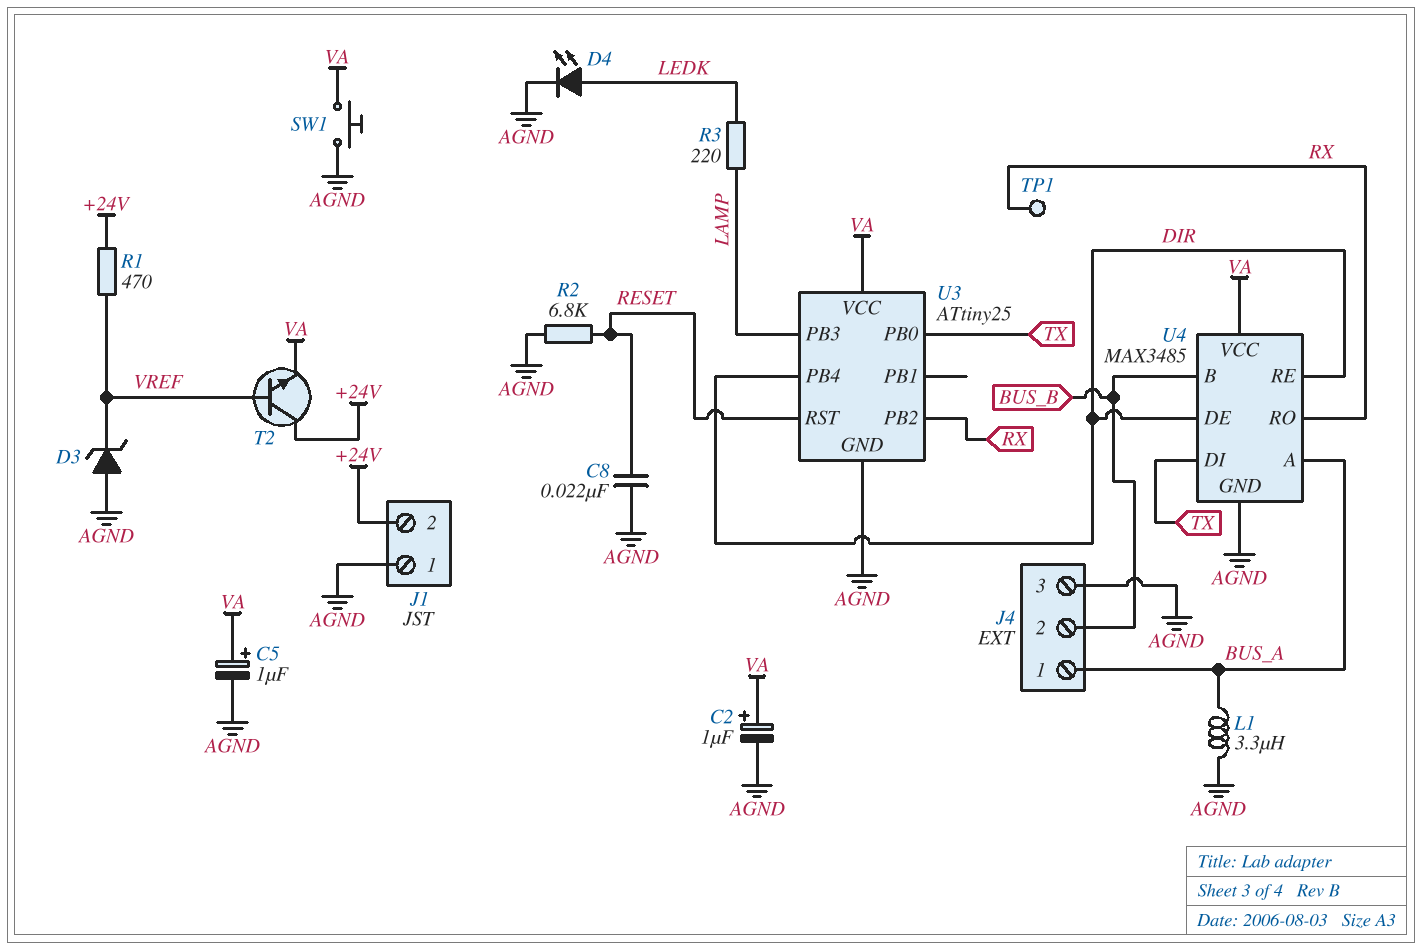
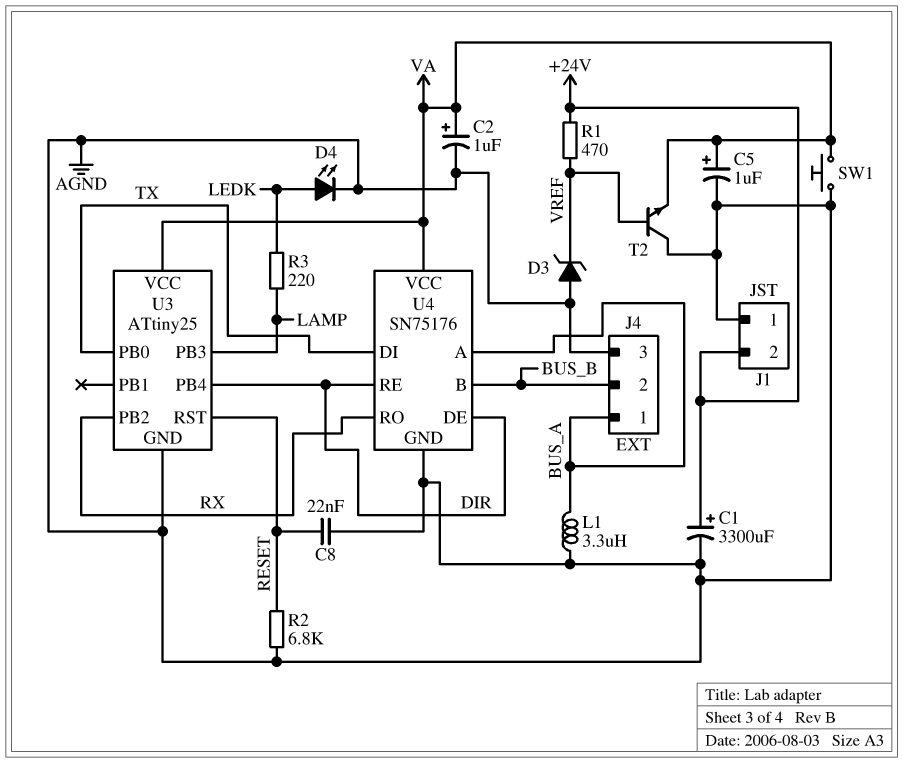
C1: none -> 3300uF (plus +24V, minus AGND)
T2: NPN (B VREF, C +24V, E VA) -> NPN (B VREF, C AGND, E VA)
TP1: test point (RX) -> none
U4: MAX3485 -> SN75176

